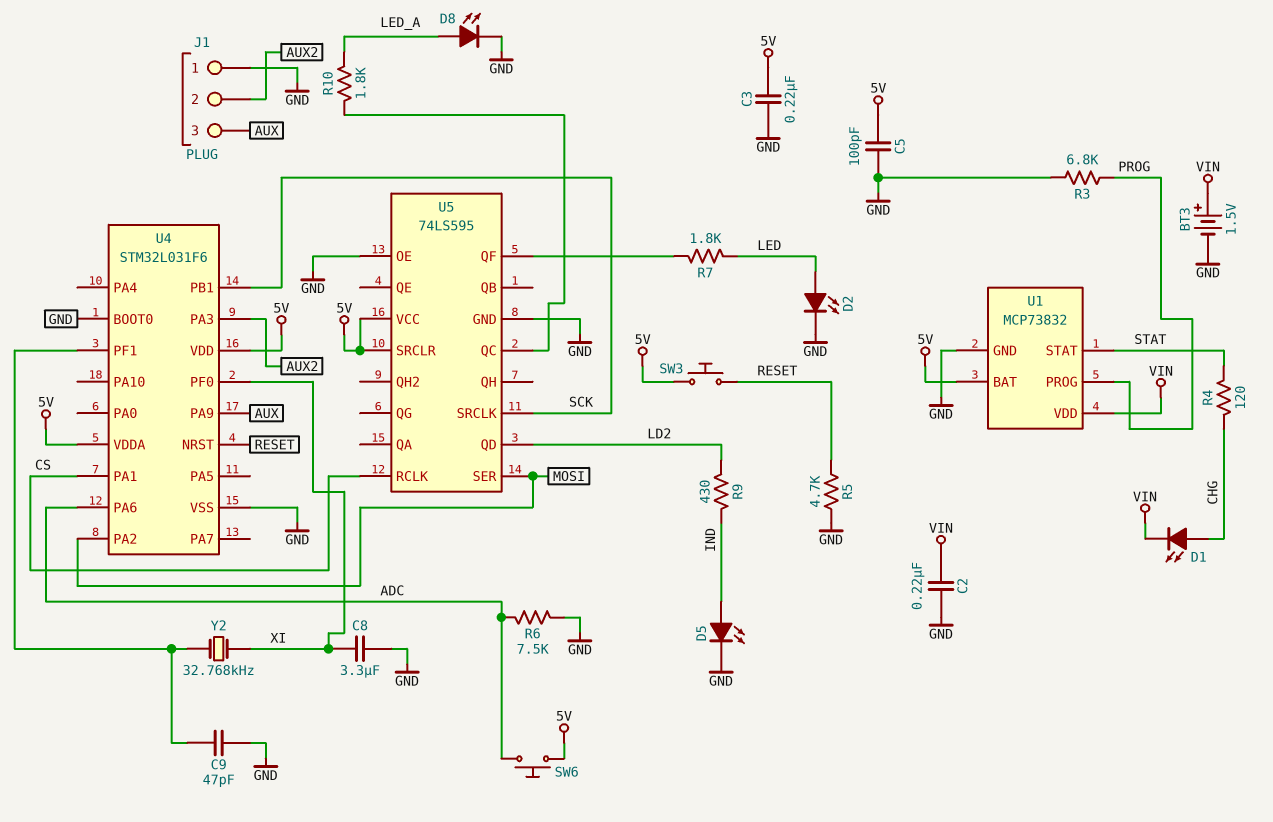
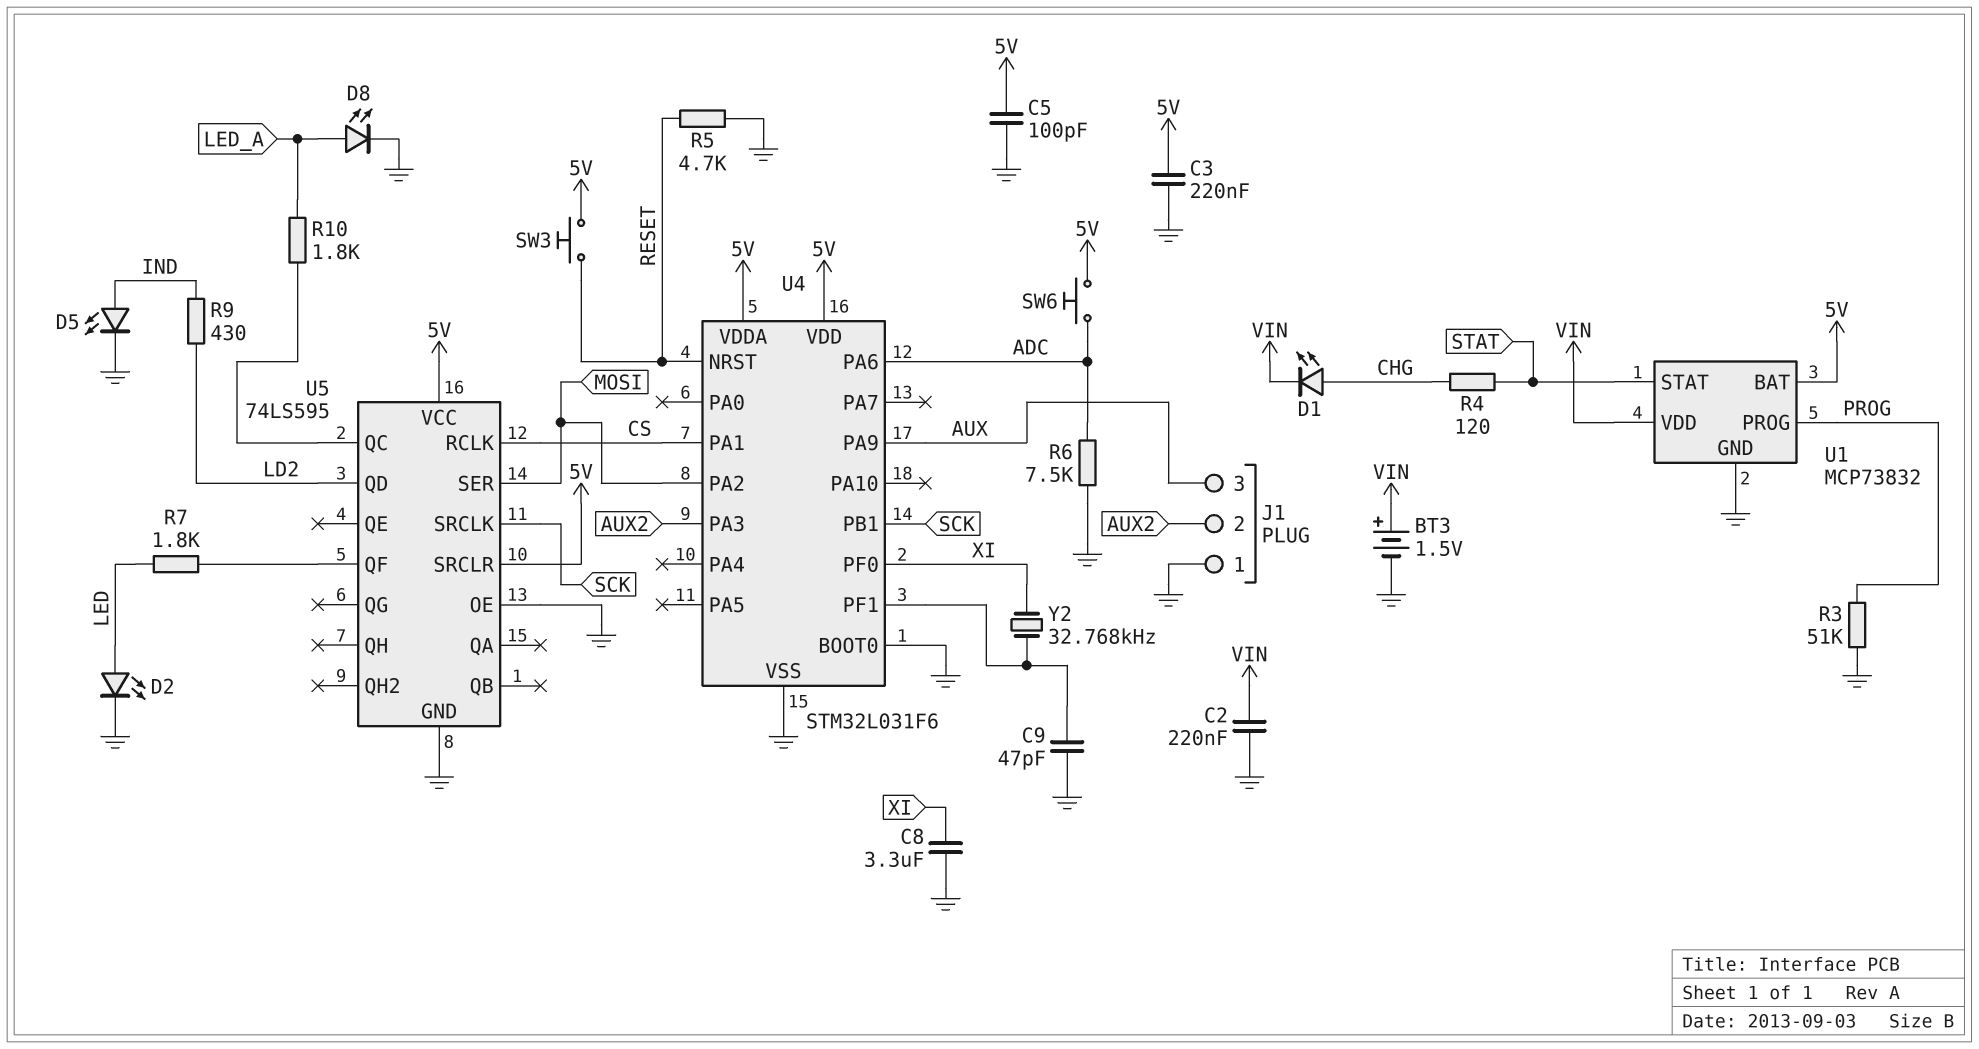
R3: 6.8k (GND, PROG) -> 51k (GND, PROG)

